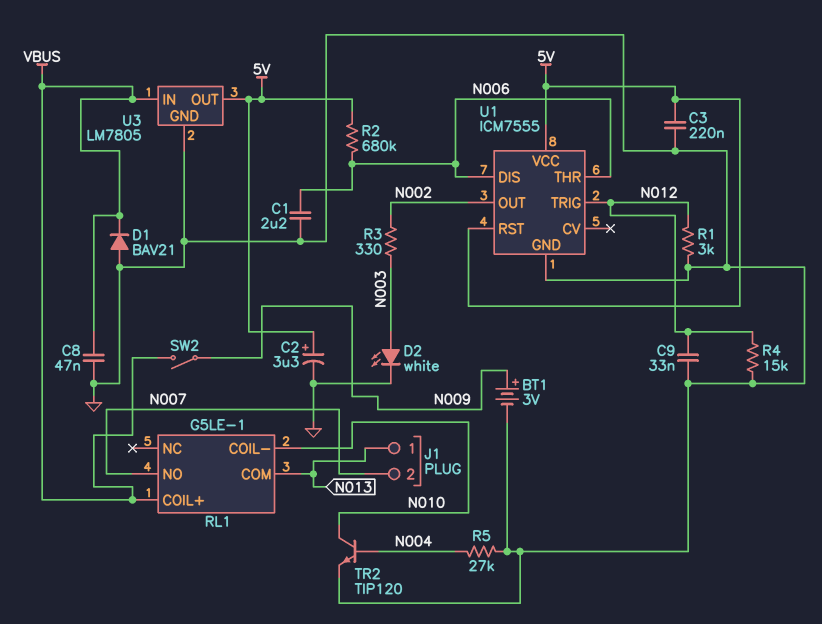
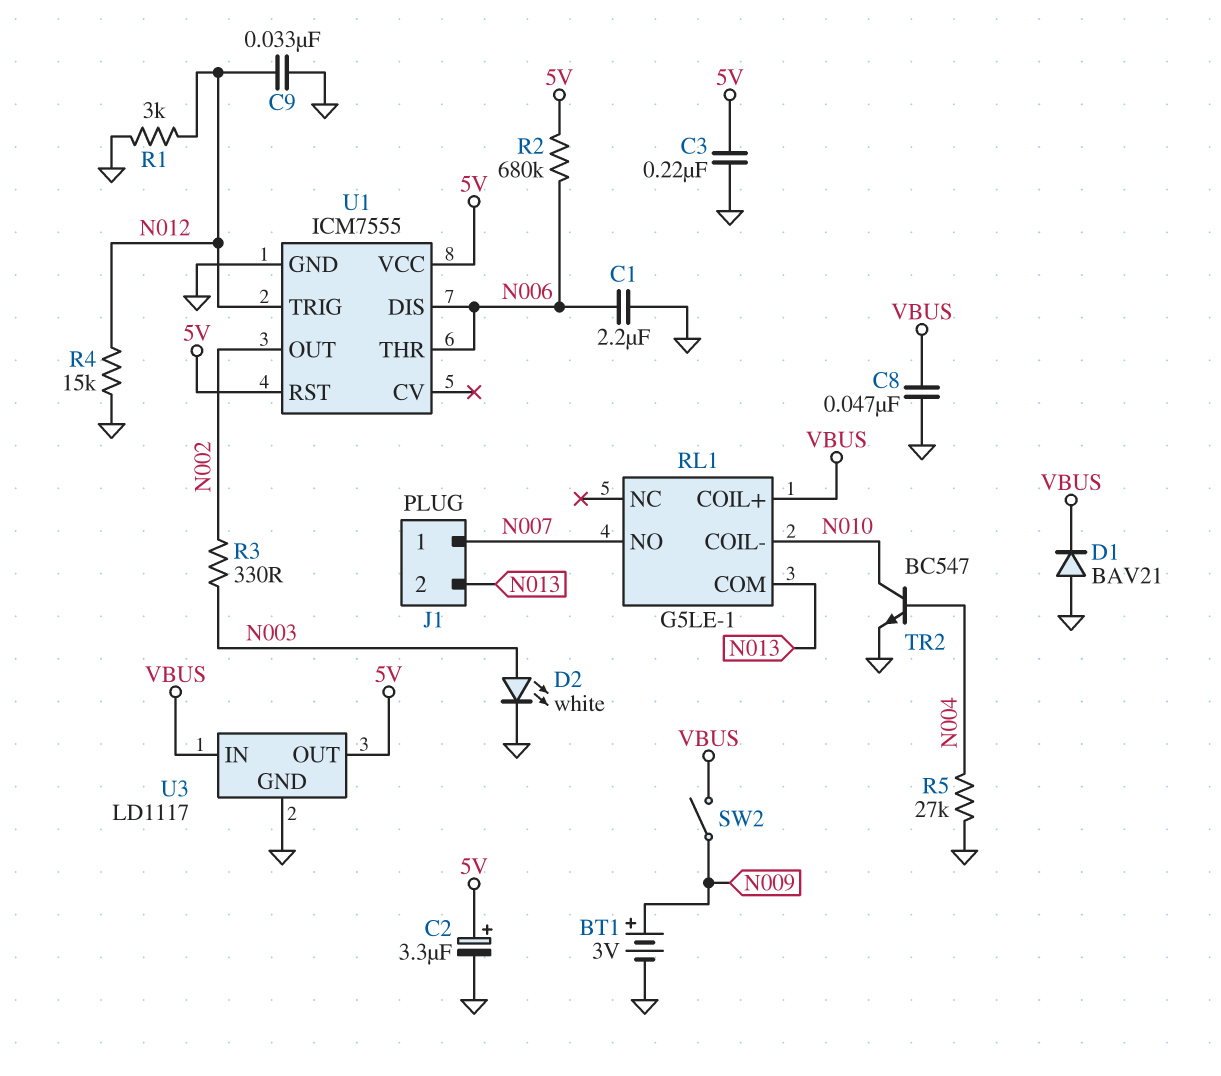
J1 pin 1: N013 -> N007
J1 pin 2: N007 -> N013
TR2: NPN TIP120 (B N004, C N010, E GND) -> NPN BC547 (B N004, C N010, E GND)
U3: LM7805 -> LD1117

